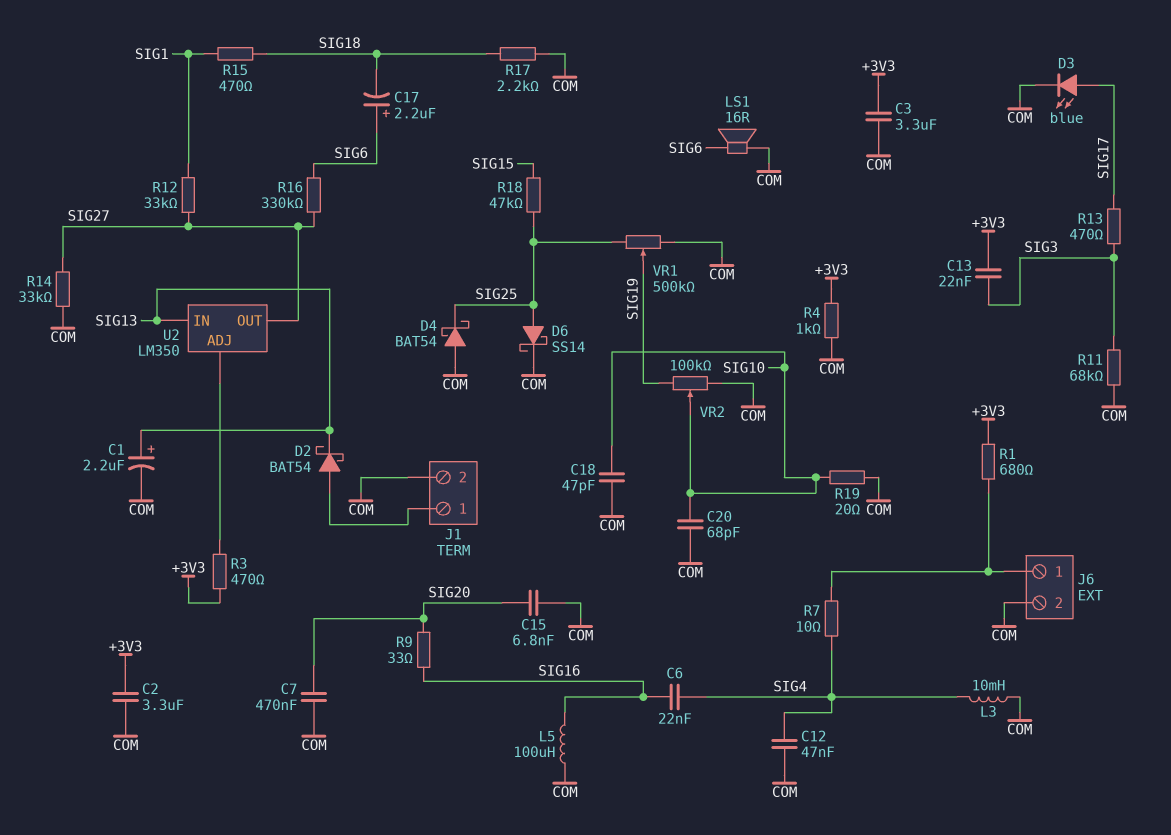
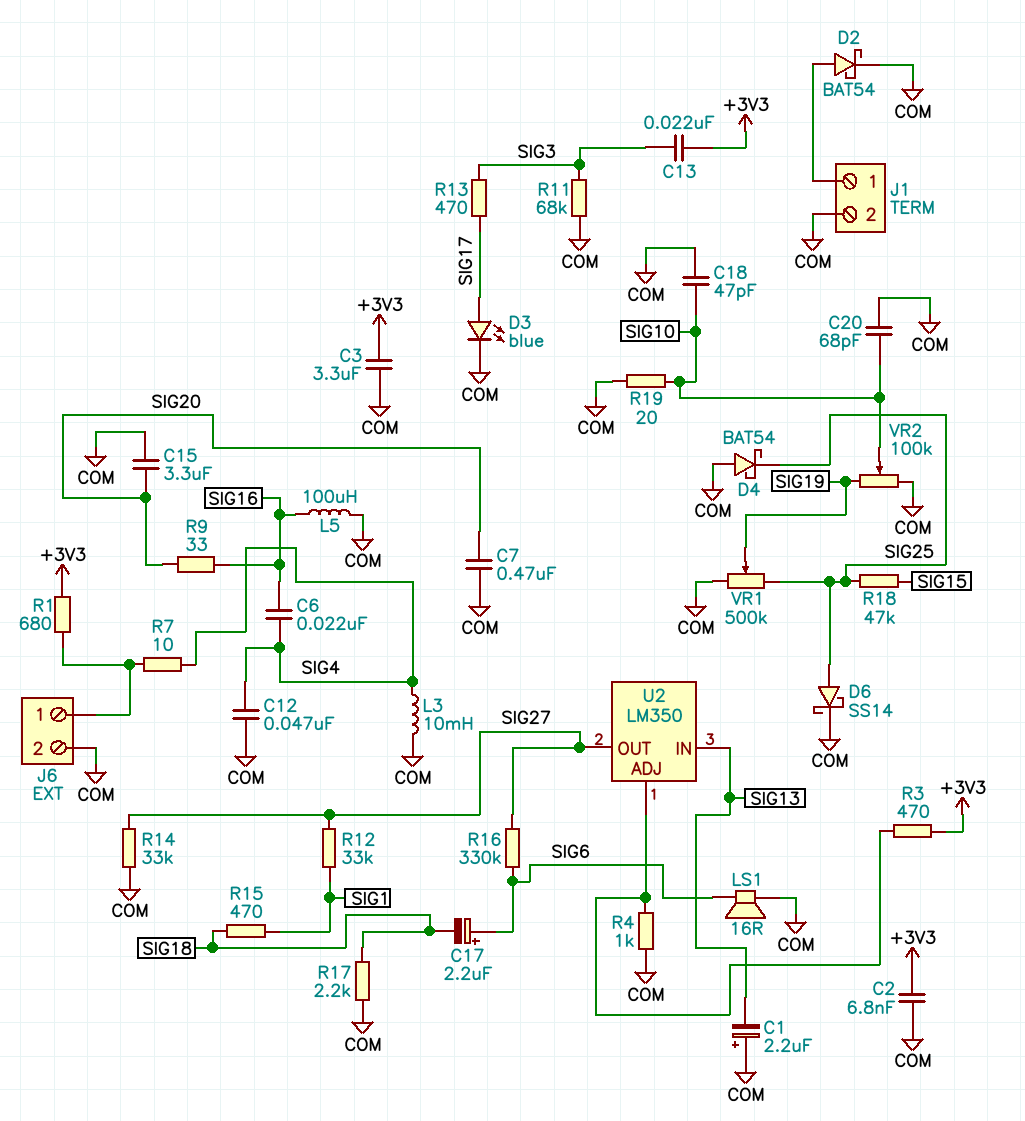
C1: 2.2uF (plus SIG13, minus COM) -> 2.2uF (plus COM, minus SIG13)
C2: 3.3uF (+3V3, COM) -> 6.8nF (+3V3, COM)
C15: 6.8nF (COM, SIG20) -> 3.3uF (COM, SIG20)
D2: schottky BAT54 (A J1/1, K SIG13) -> schottky BAT54 (A J1/1, K COM)
R4: 1k (+3V3, COM) -> 1k (COM, U2/ADJ)

